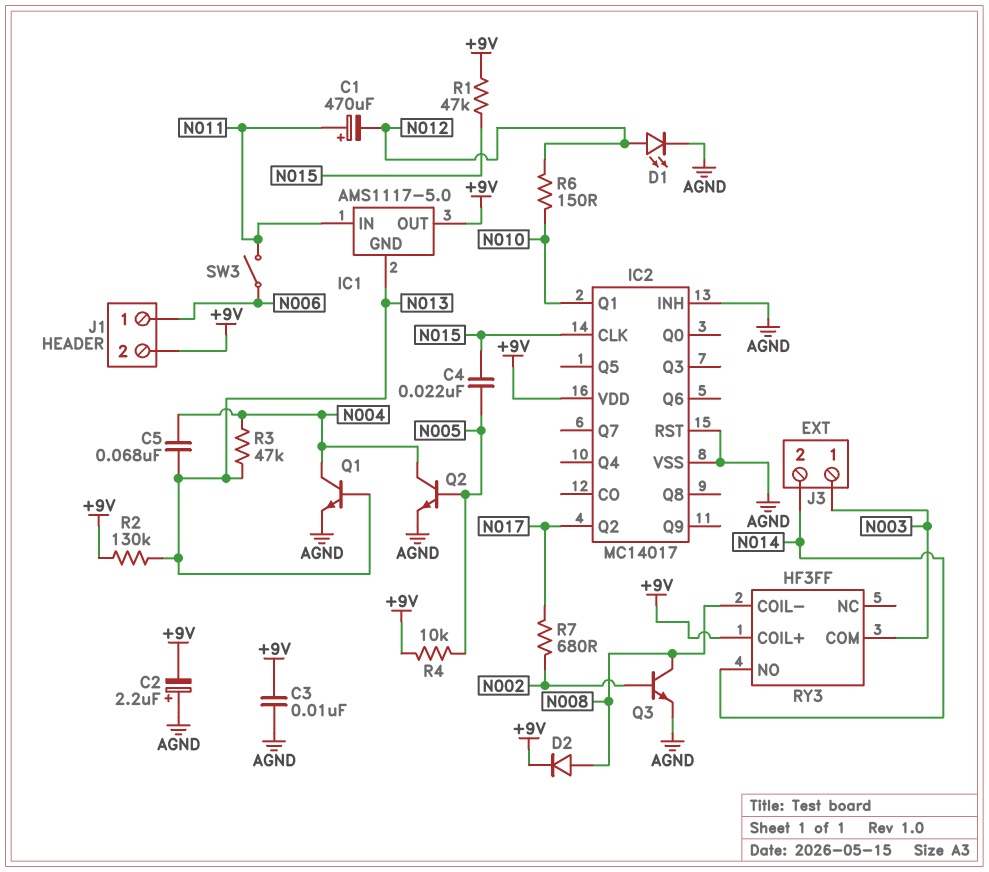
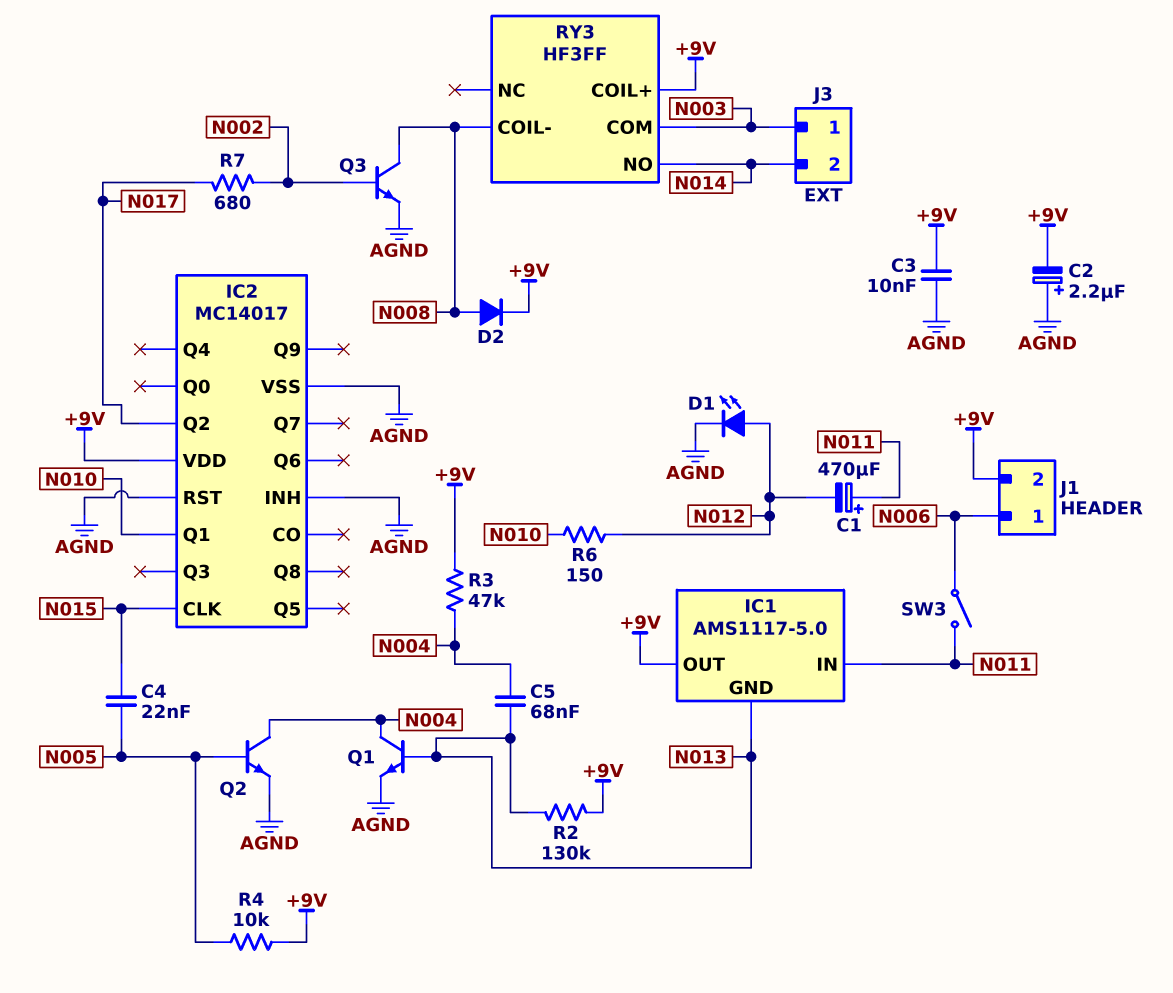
R1: 47k (+9V, N015) -> none
R3: 47k (N004, N013) -> 47k (+9V, N004)

